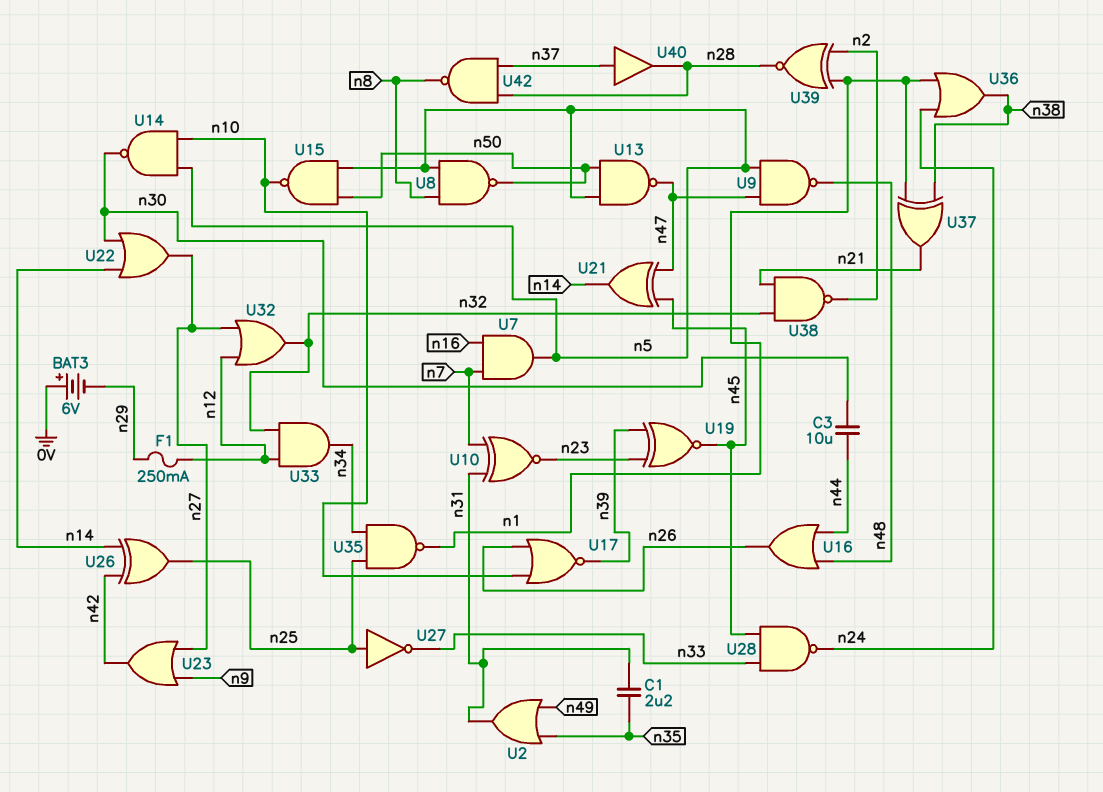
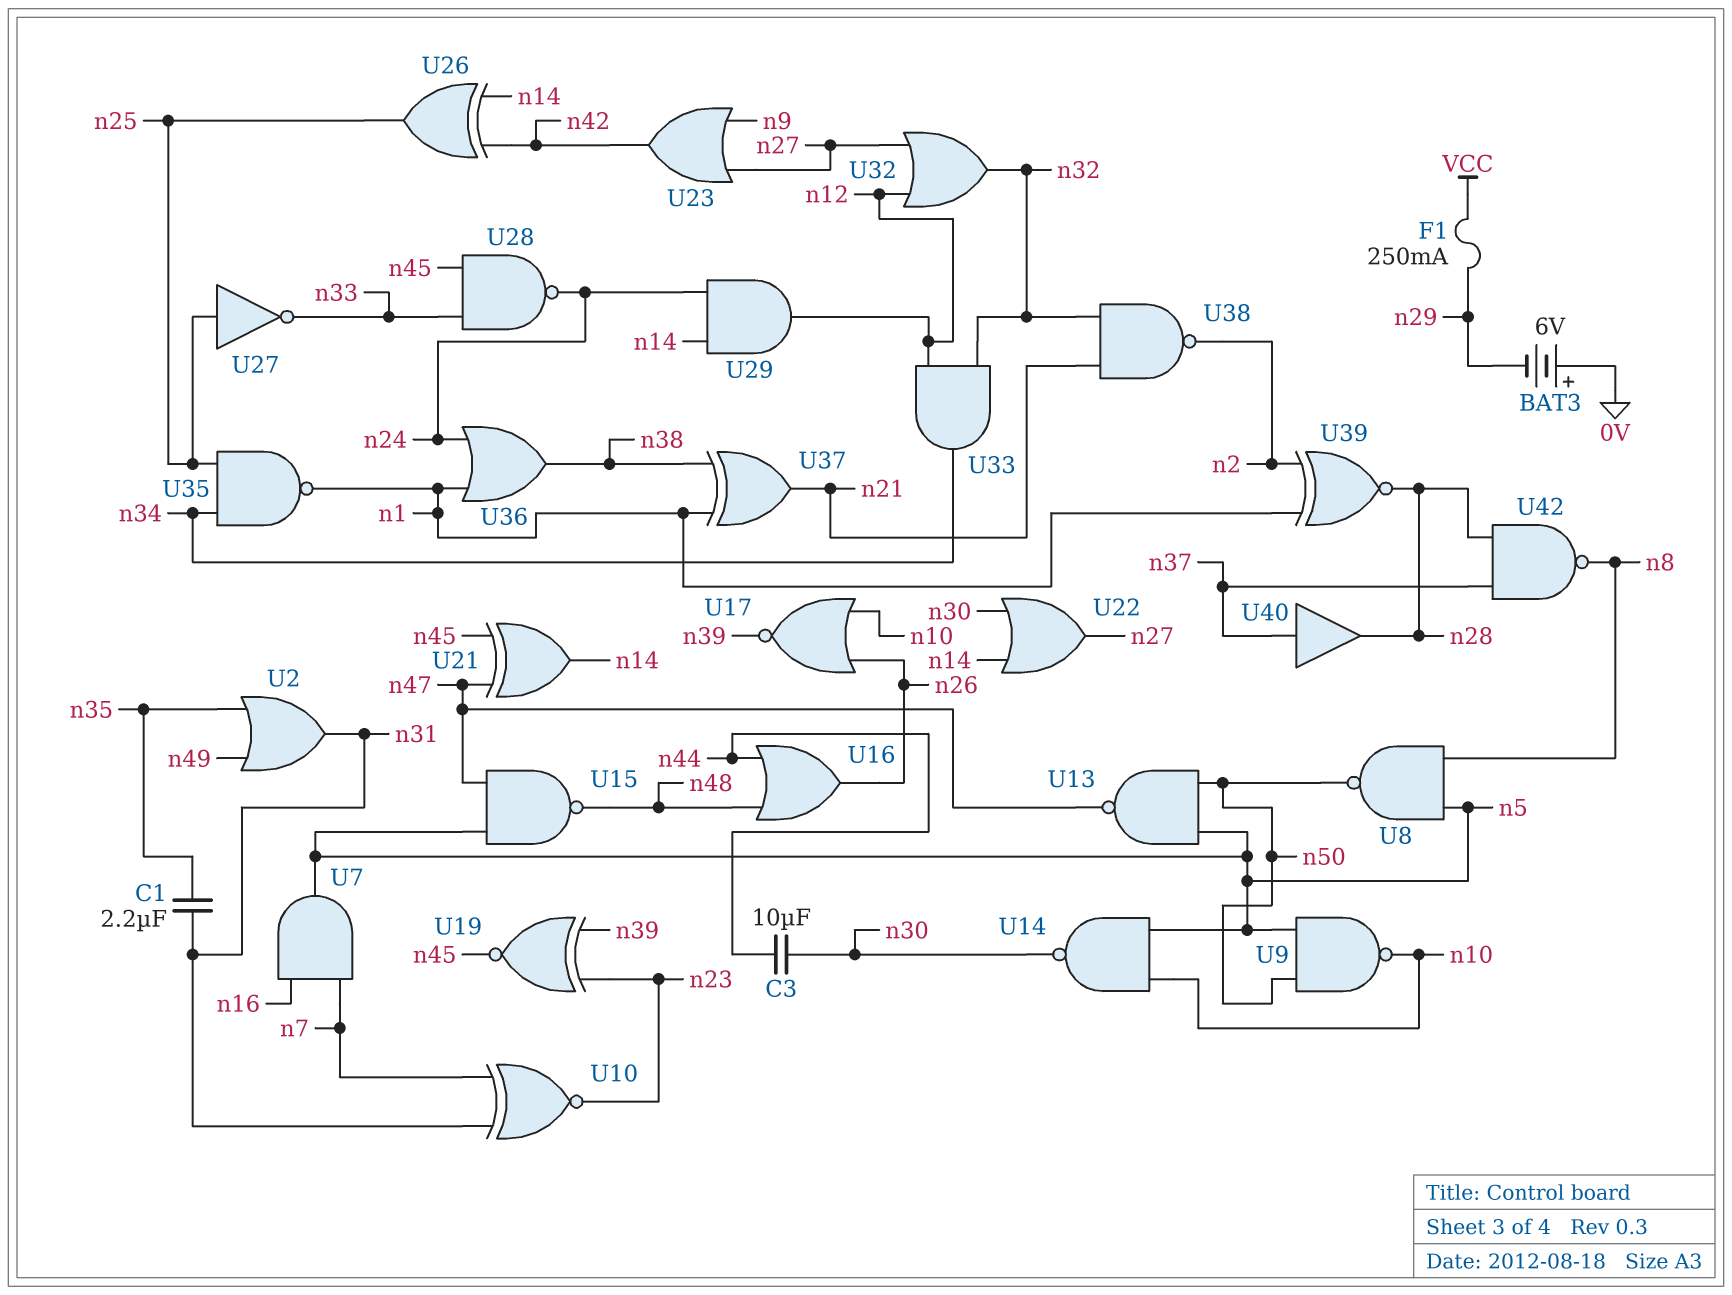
F1: 250mA (n12, n29) -> 250mA (VCC, n29)
U9: NAND (in n5, in n47, out n48) -> NAND (in n5, in n50, out n10)
U15: NAND (in n5, in n50, out n10) -> NAND (in n5, in n47, out n48)
U29: none -> AND (in n14, in n24, out n12)

